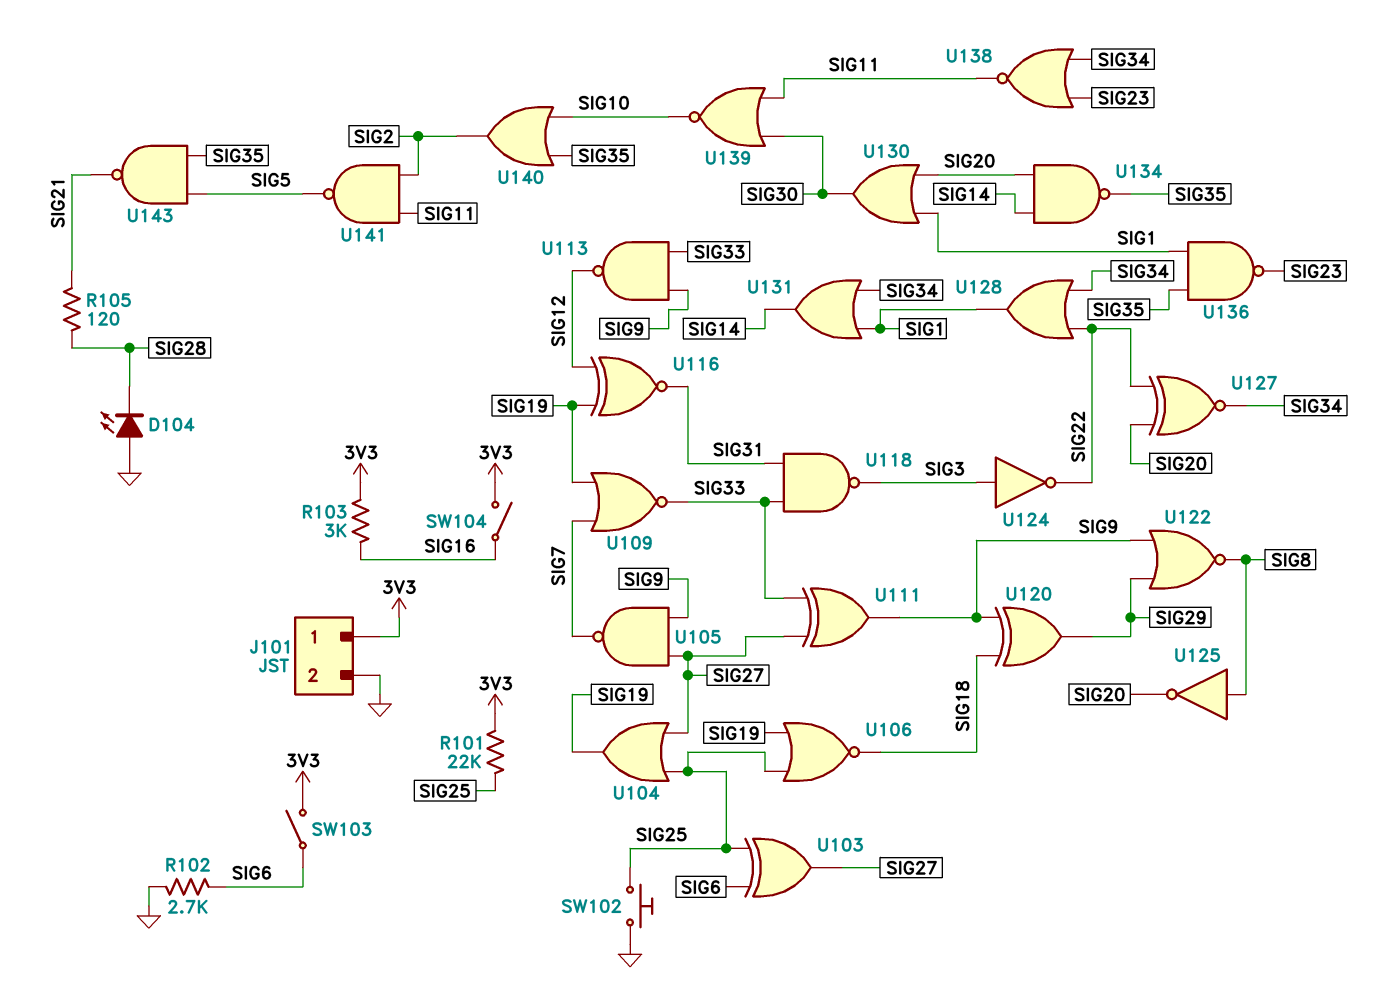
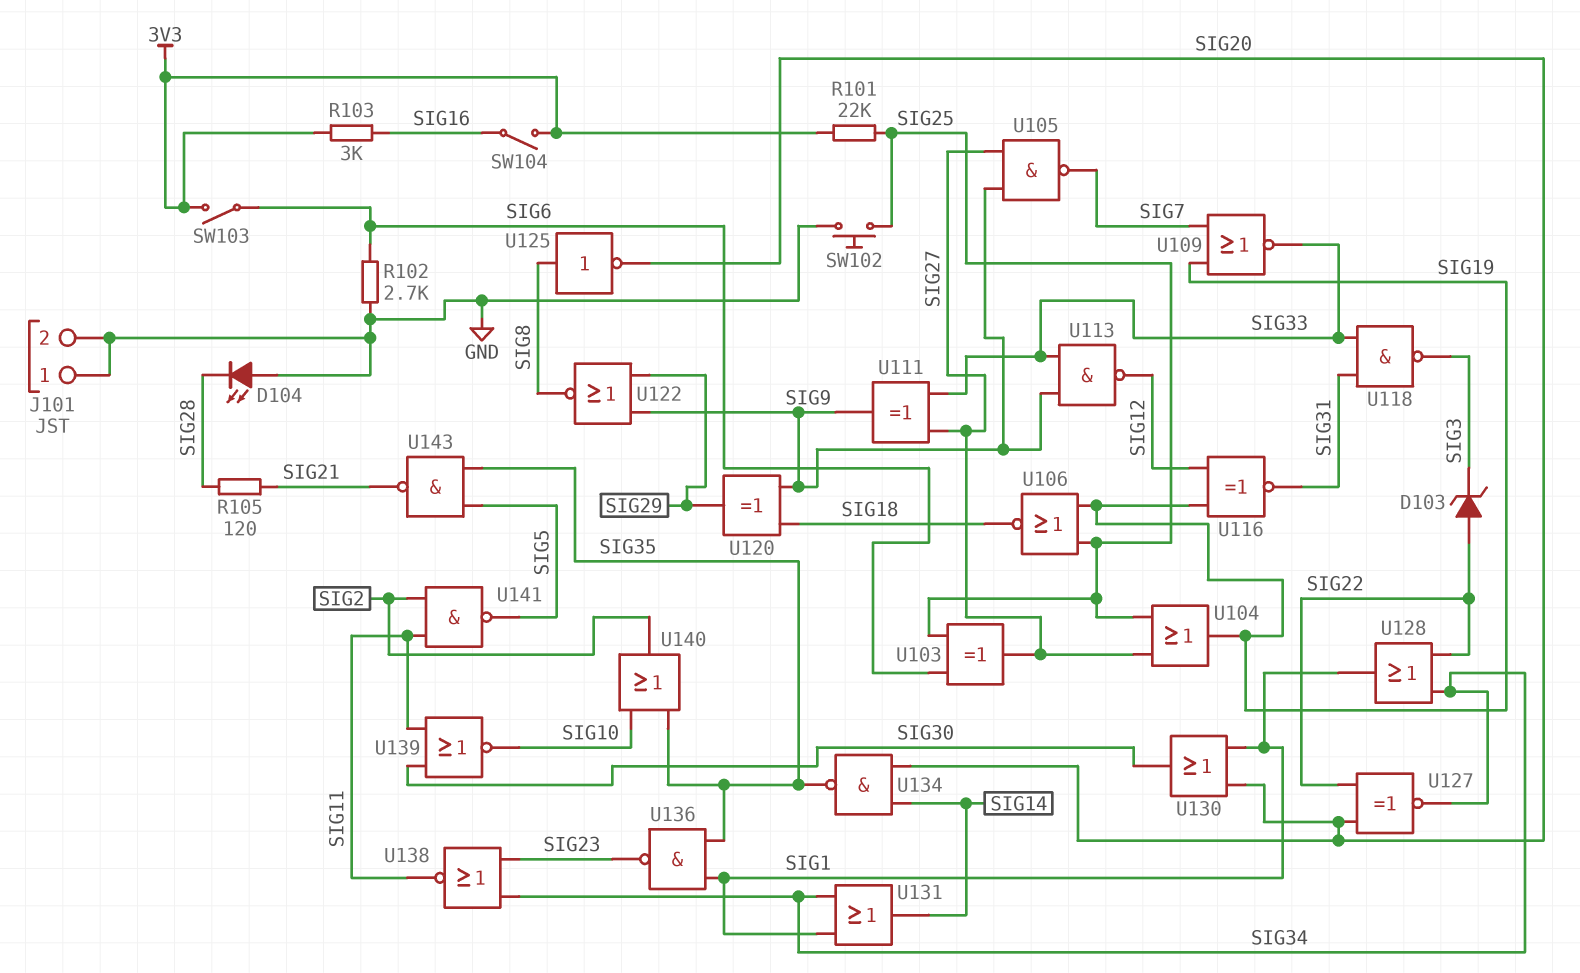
D103: none -> zener (A SIG22, K SIG3)
J101 pin 1: 3V3 -> GND
U124: NOT (in SIG3, out SIG22) -> none

